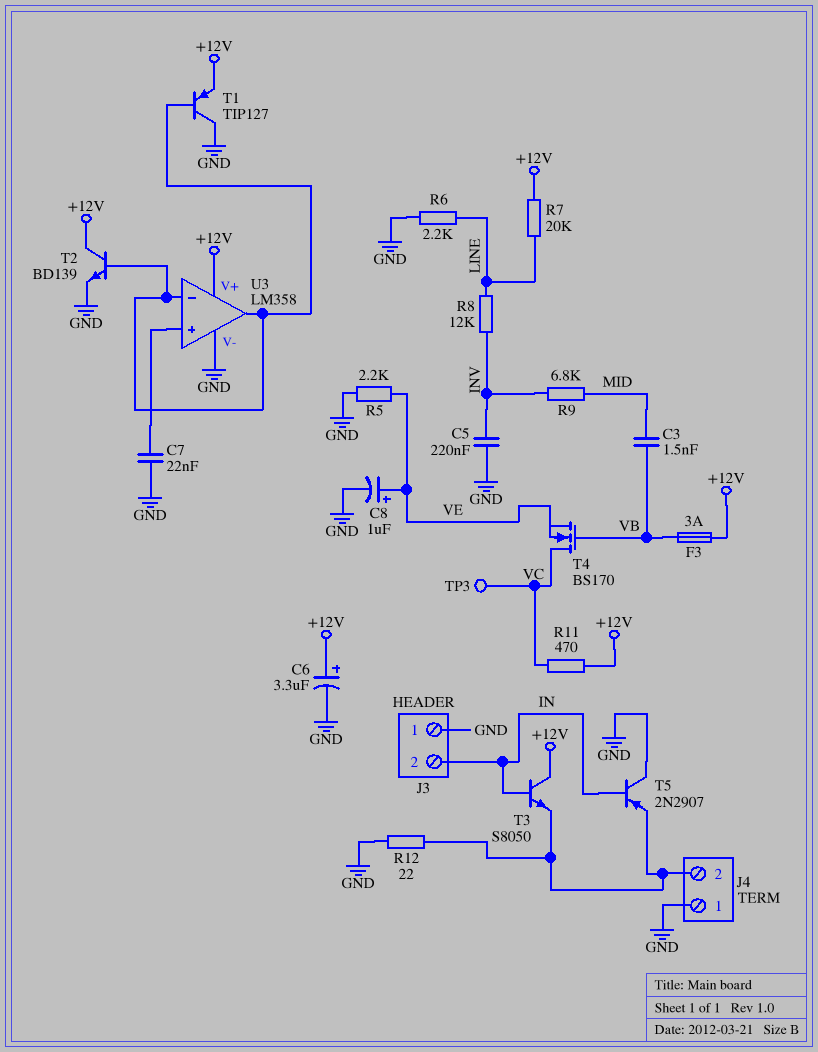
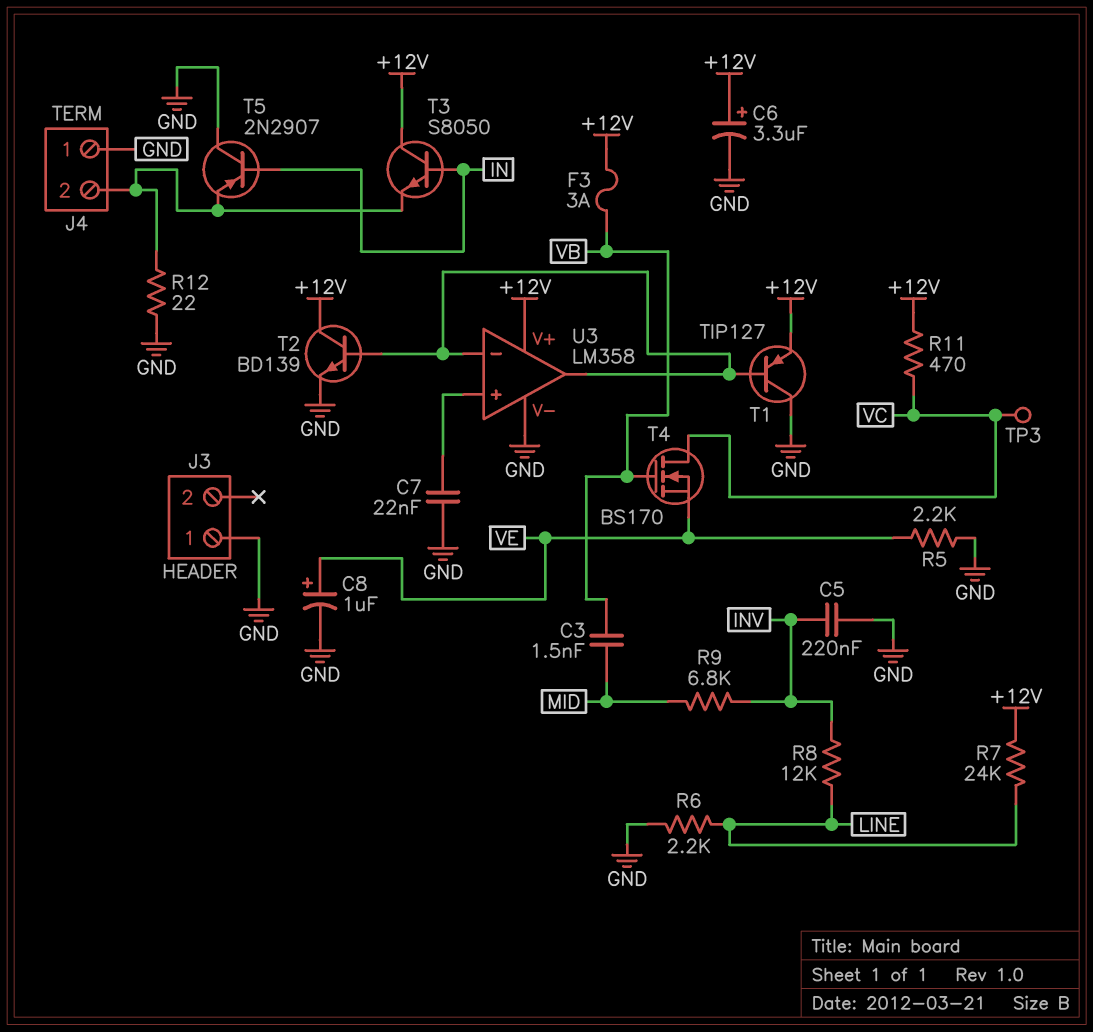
J3 pin 2: IN -> none
R7: 20k (+12V, LINE) -> 24k (+12V, LINE)

